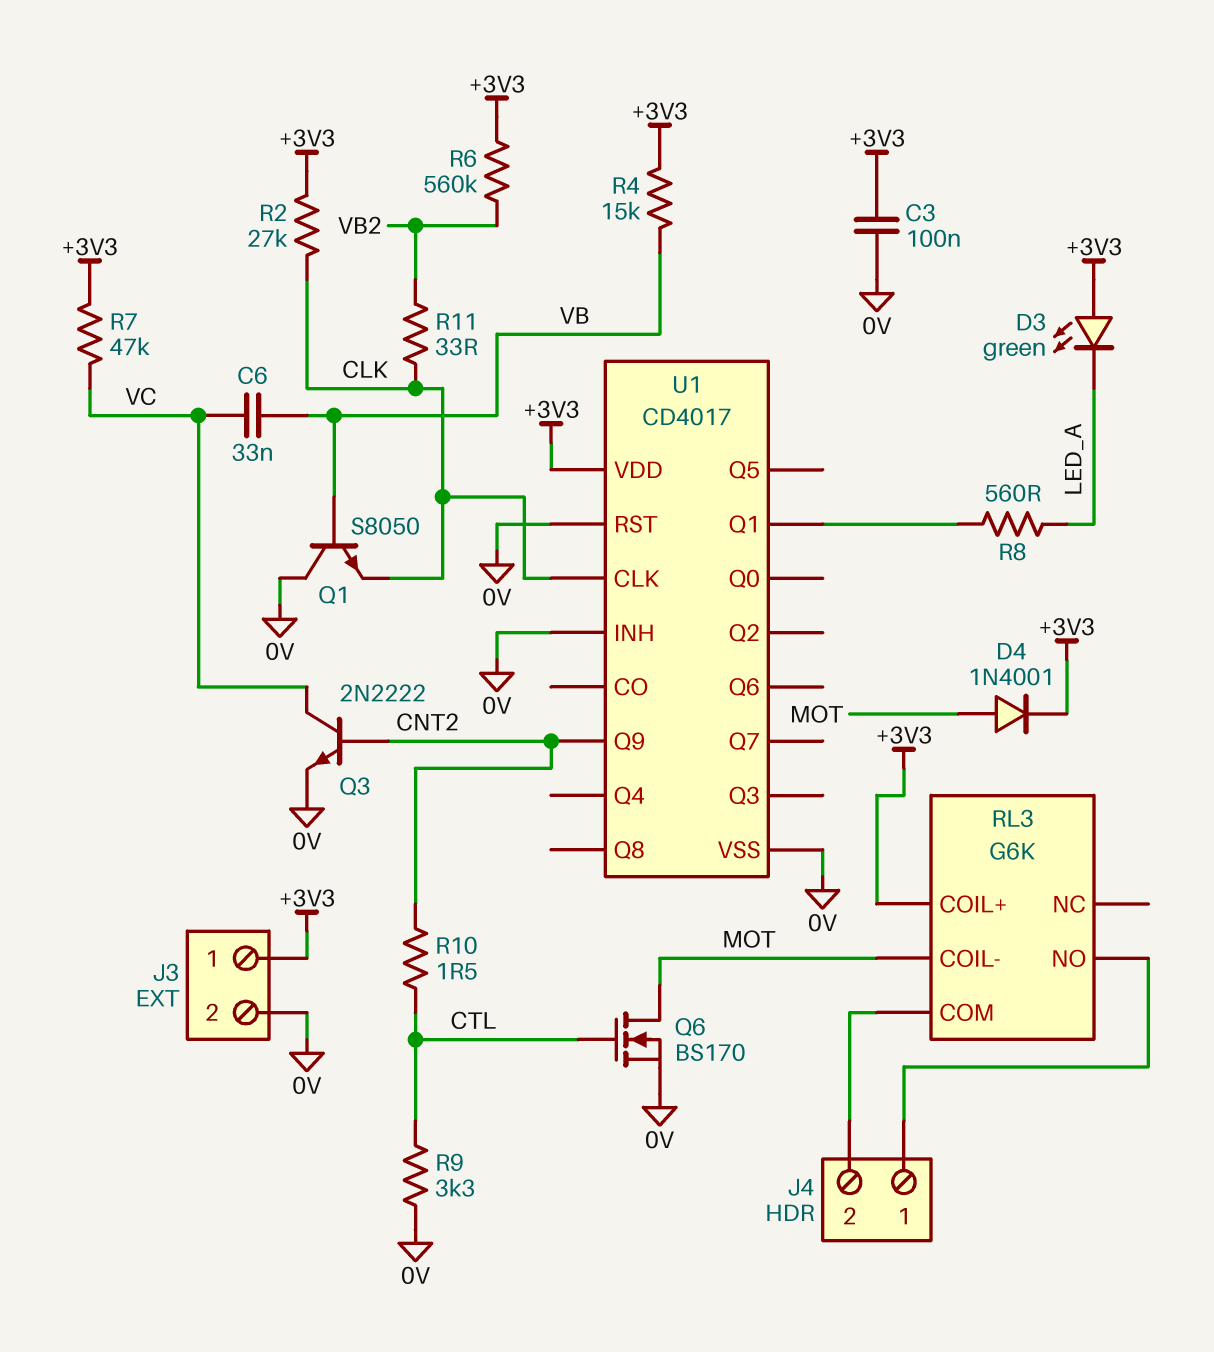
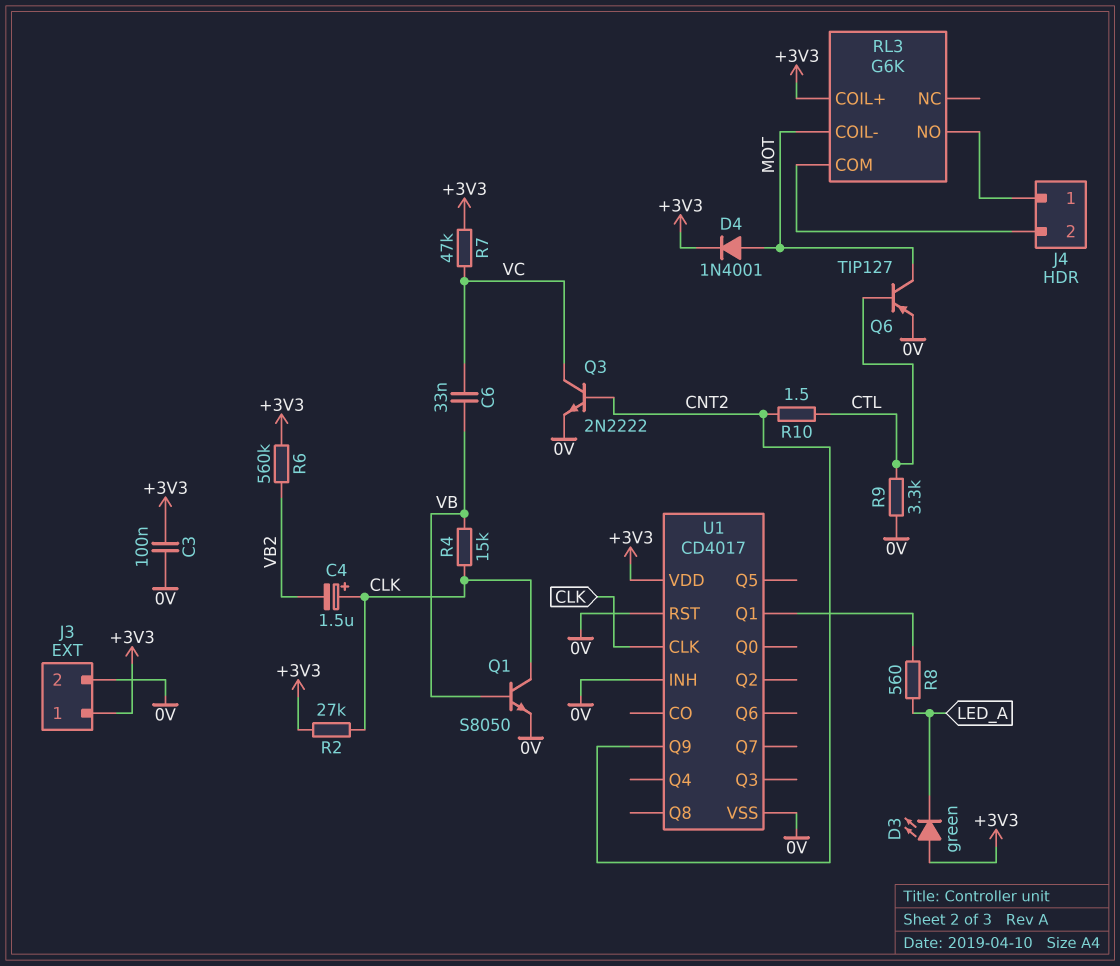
C4: none -> 1.5uF (plus CLK, minus VB2)
Q1: NPN S8050 (B VB, C 0V, E CLK) -> NPN S8050 (B VB, C CLK, E 0V)
Q6: NMOS BS170 (G CTL, D MOT, S 0V) -> PNP TIP127 (B CTL, C MOT, E 0V)
R4: 15k (+3V3, VB) -> 15k (CLK, VB)
R11: 33 (CLK, VB2) -> none

